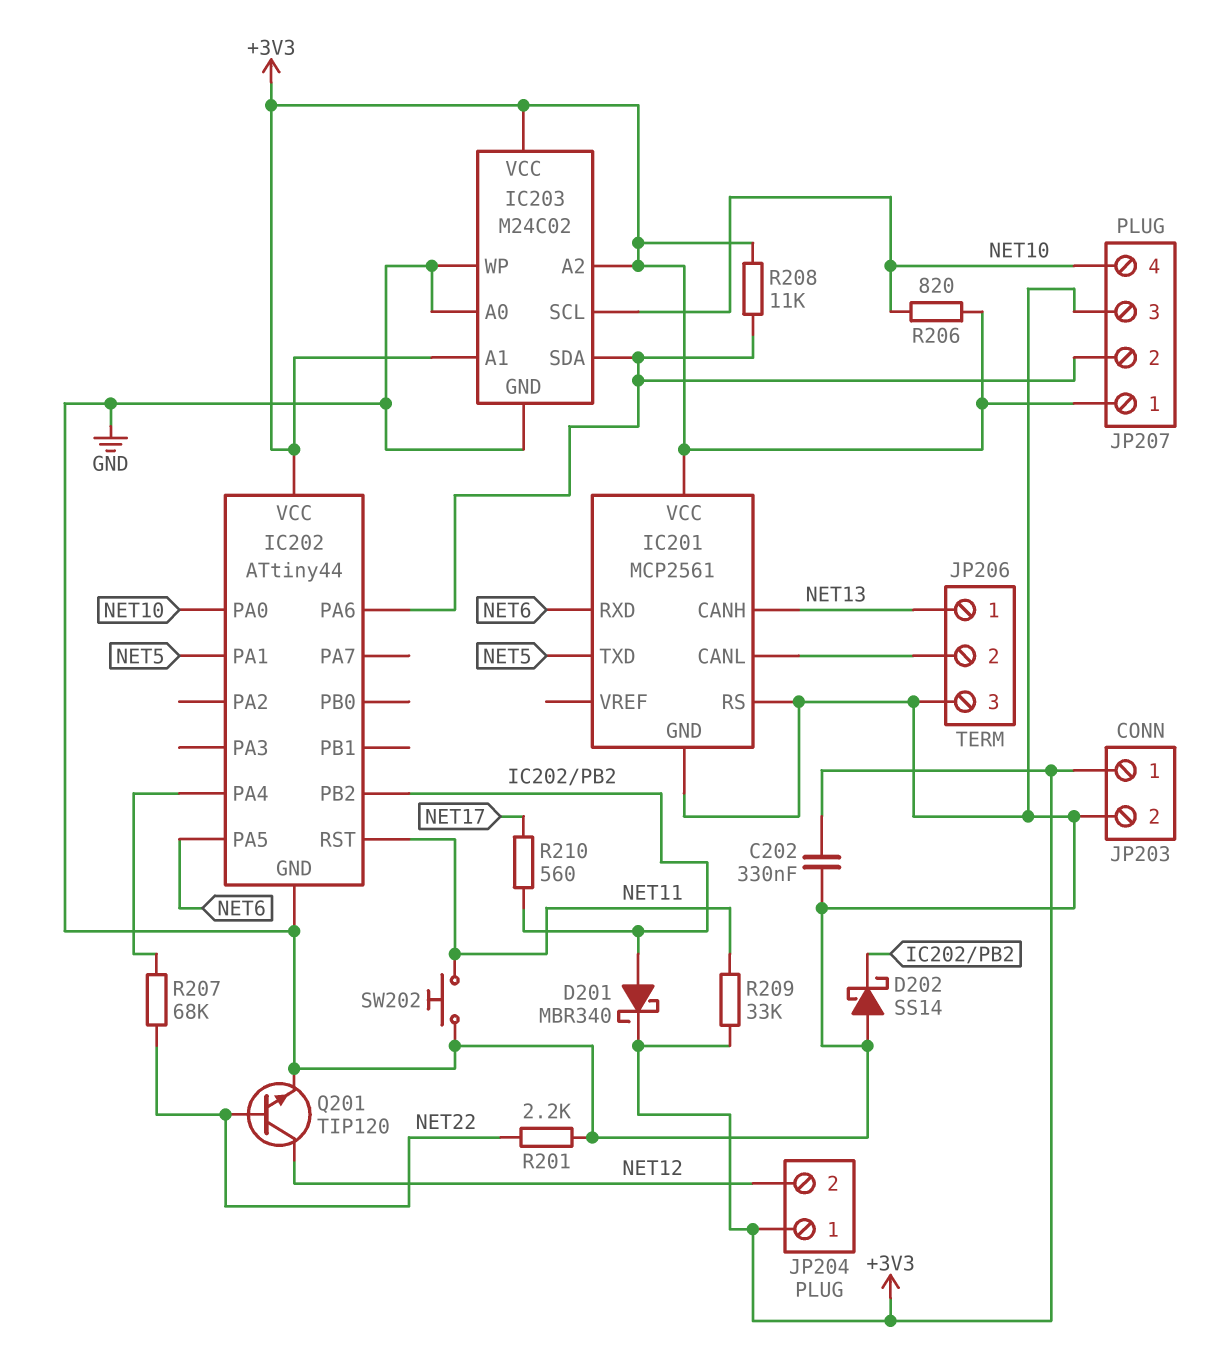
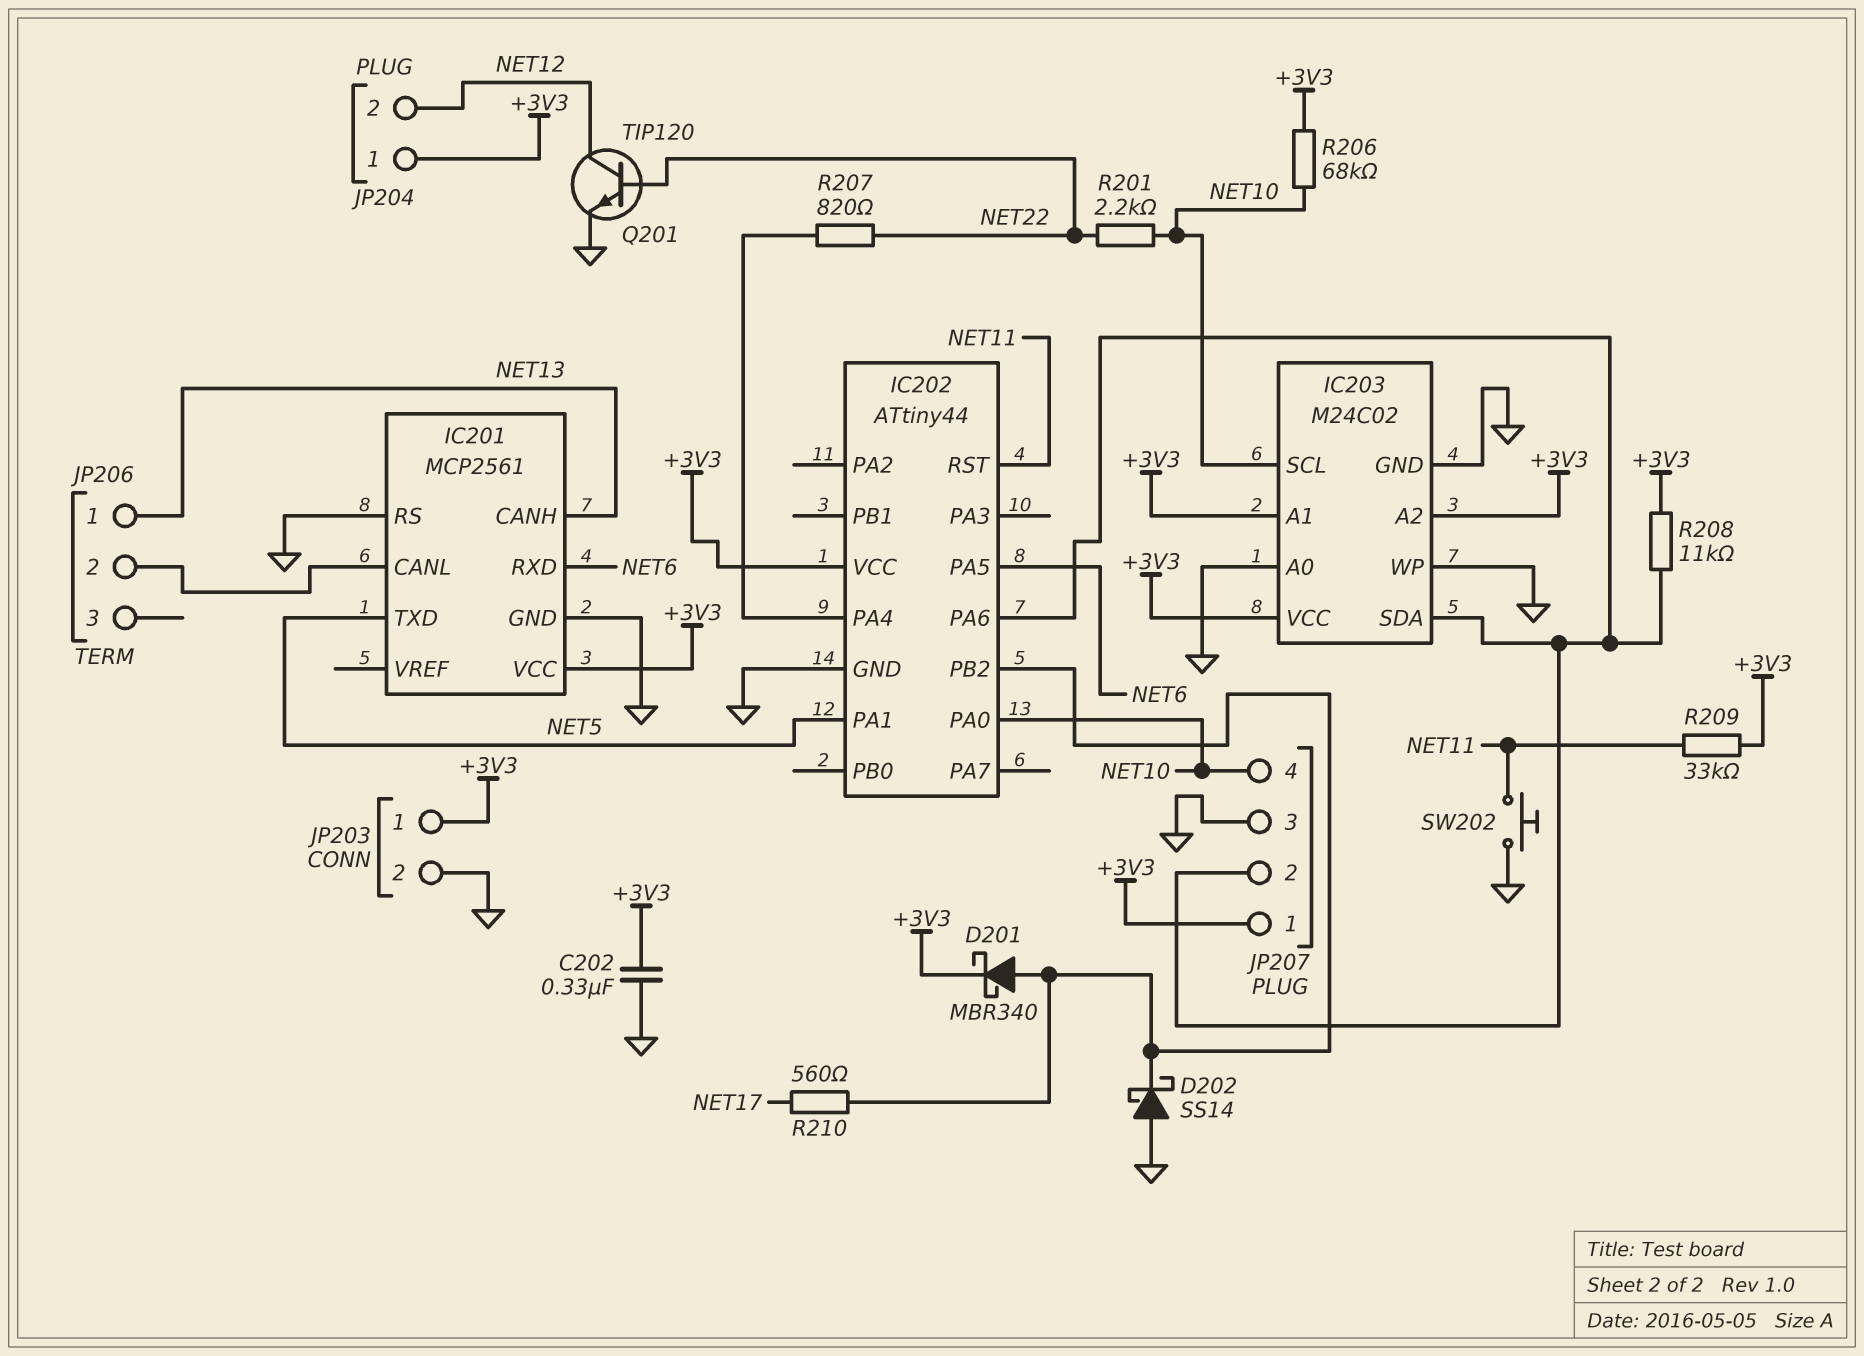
JP206 pin 3: GND -> none
R201: 2.2k (GND, NET22) -> 2.2k (NET10, NET22)
R206: 820 (+3V3, NET10) -> 68k (+3V3, NET10)
R207: 68k (IC202/PA4, NET22) -> 820 (IC202/PA4, NET22)

